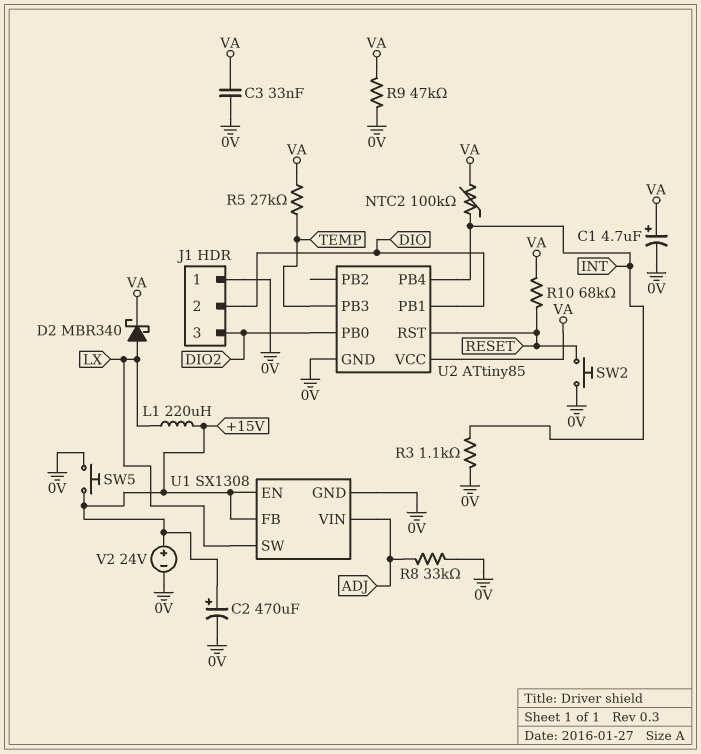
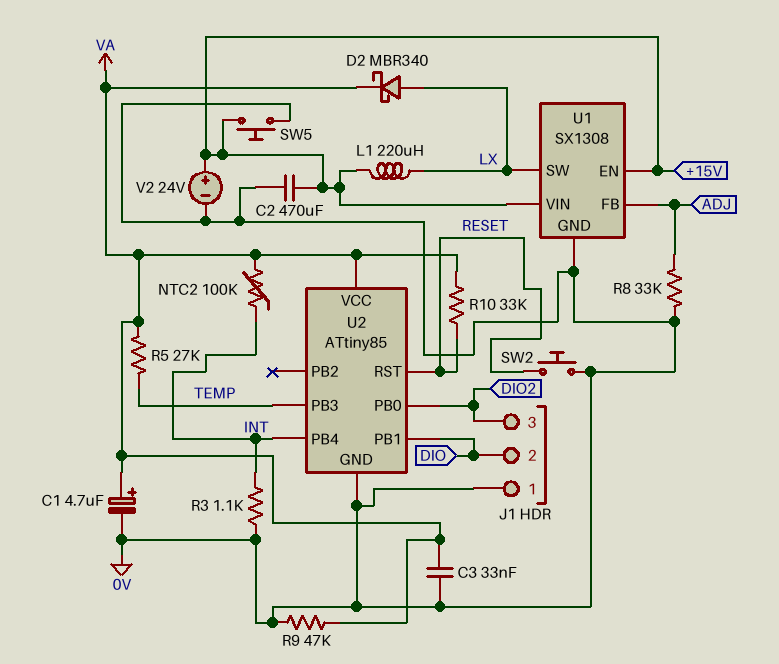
C2: 470uF (plus +15V, minus 0V) -> 470uF (+15V, 0V)
R10: 68k (RESET, VA) -> 33k (RESET, VA)
U1 pin FB: +15V -> ADJ
U1 pin VIN: ADJ -> +15V

